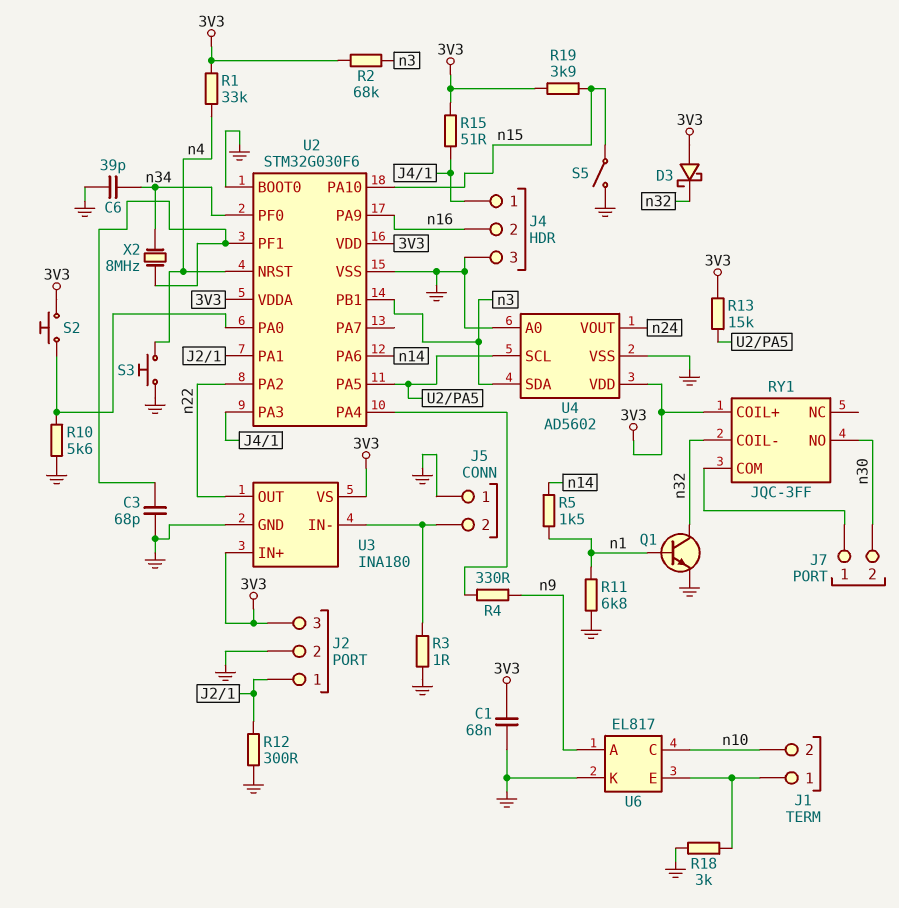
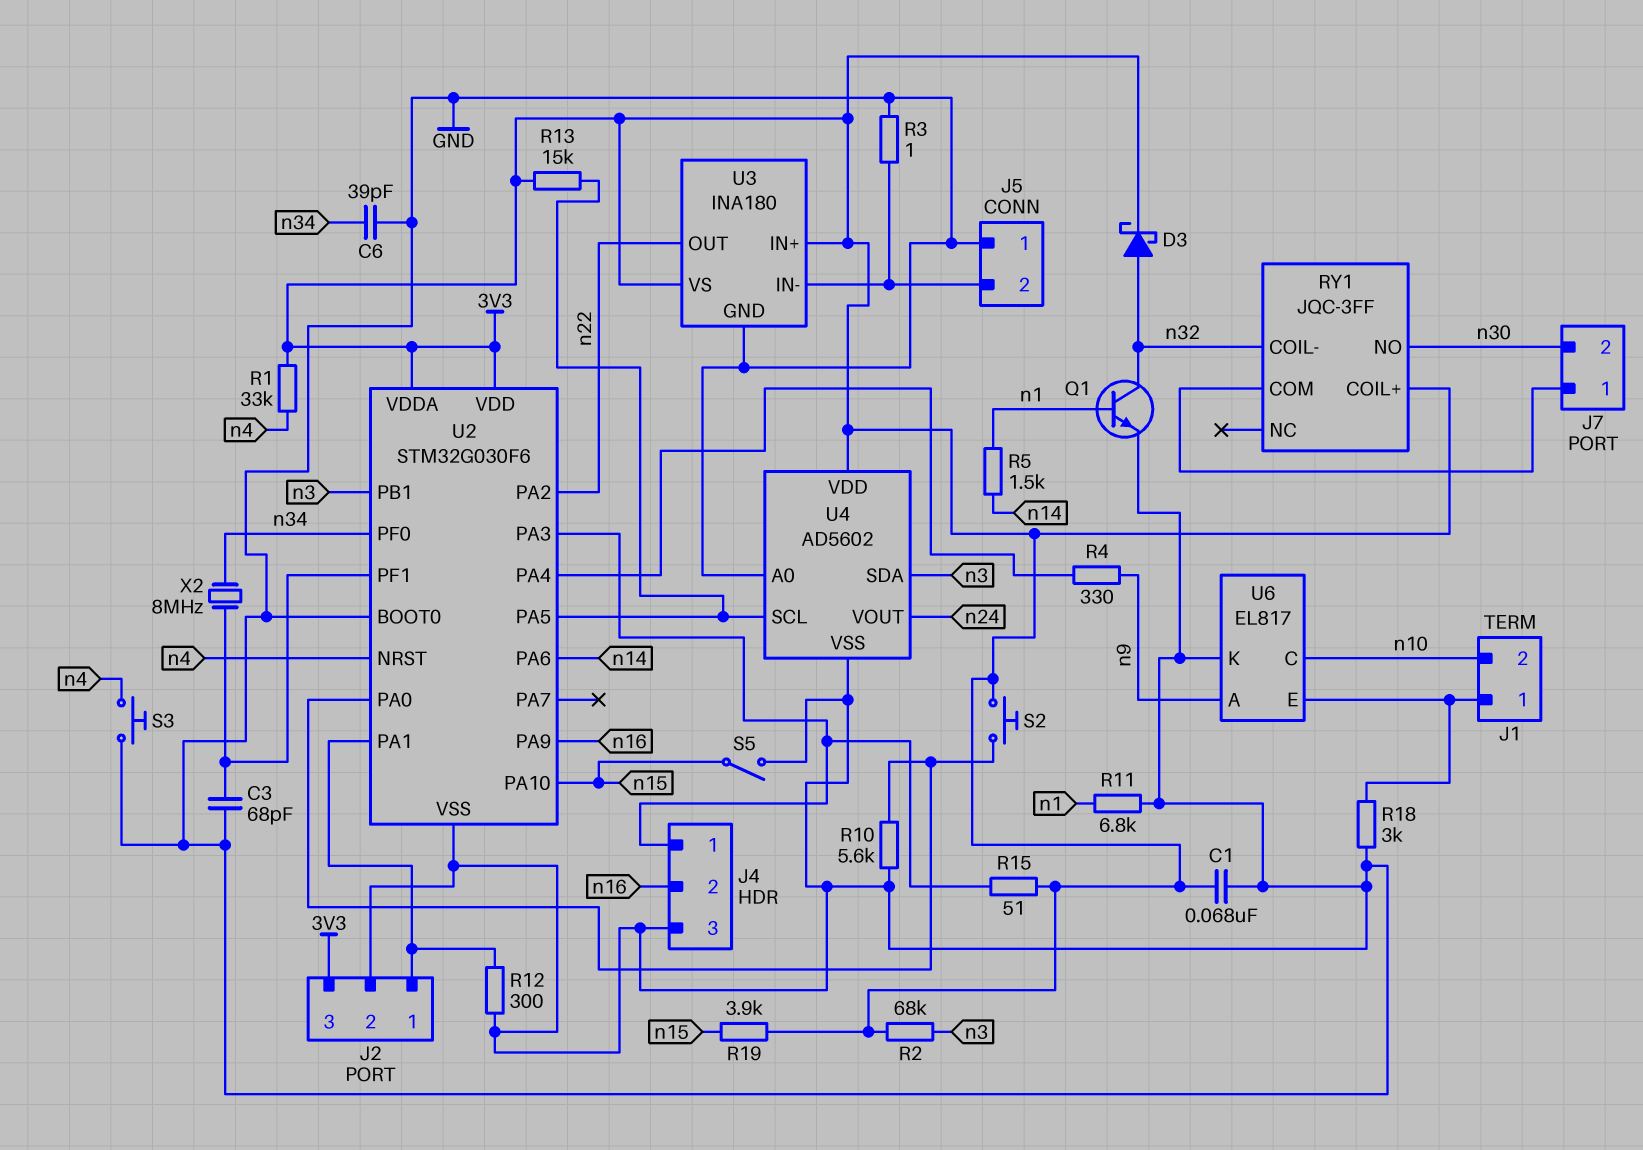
D3: schottky (A 3V3, K n32) -> schottky (A n32, K 3V3)

